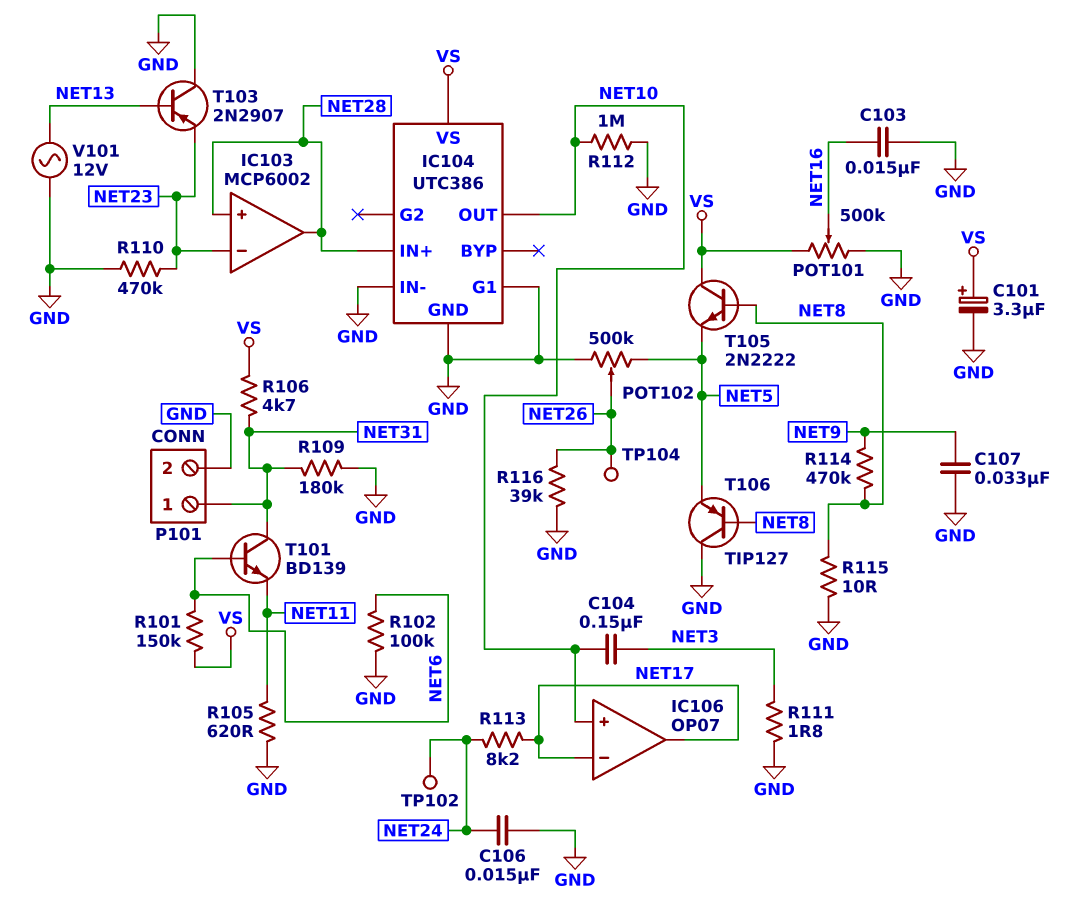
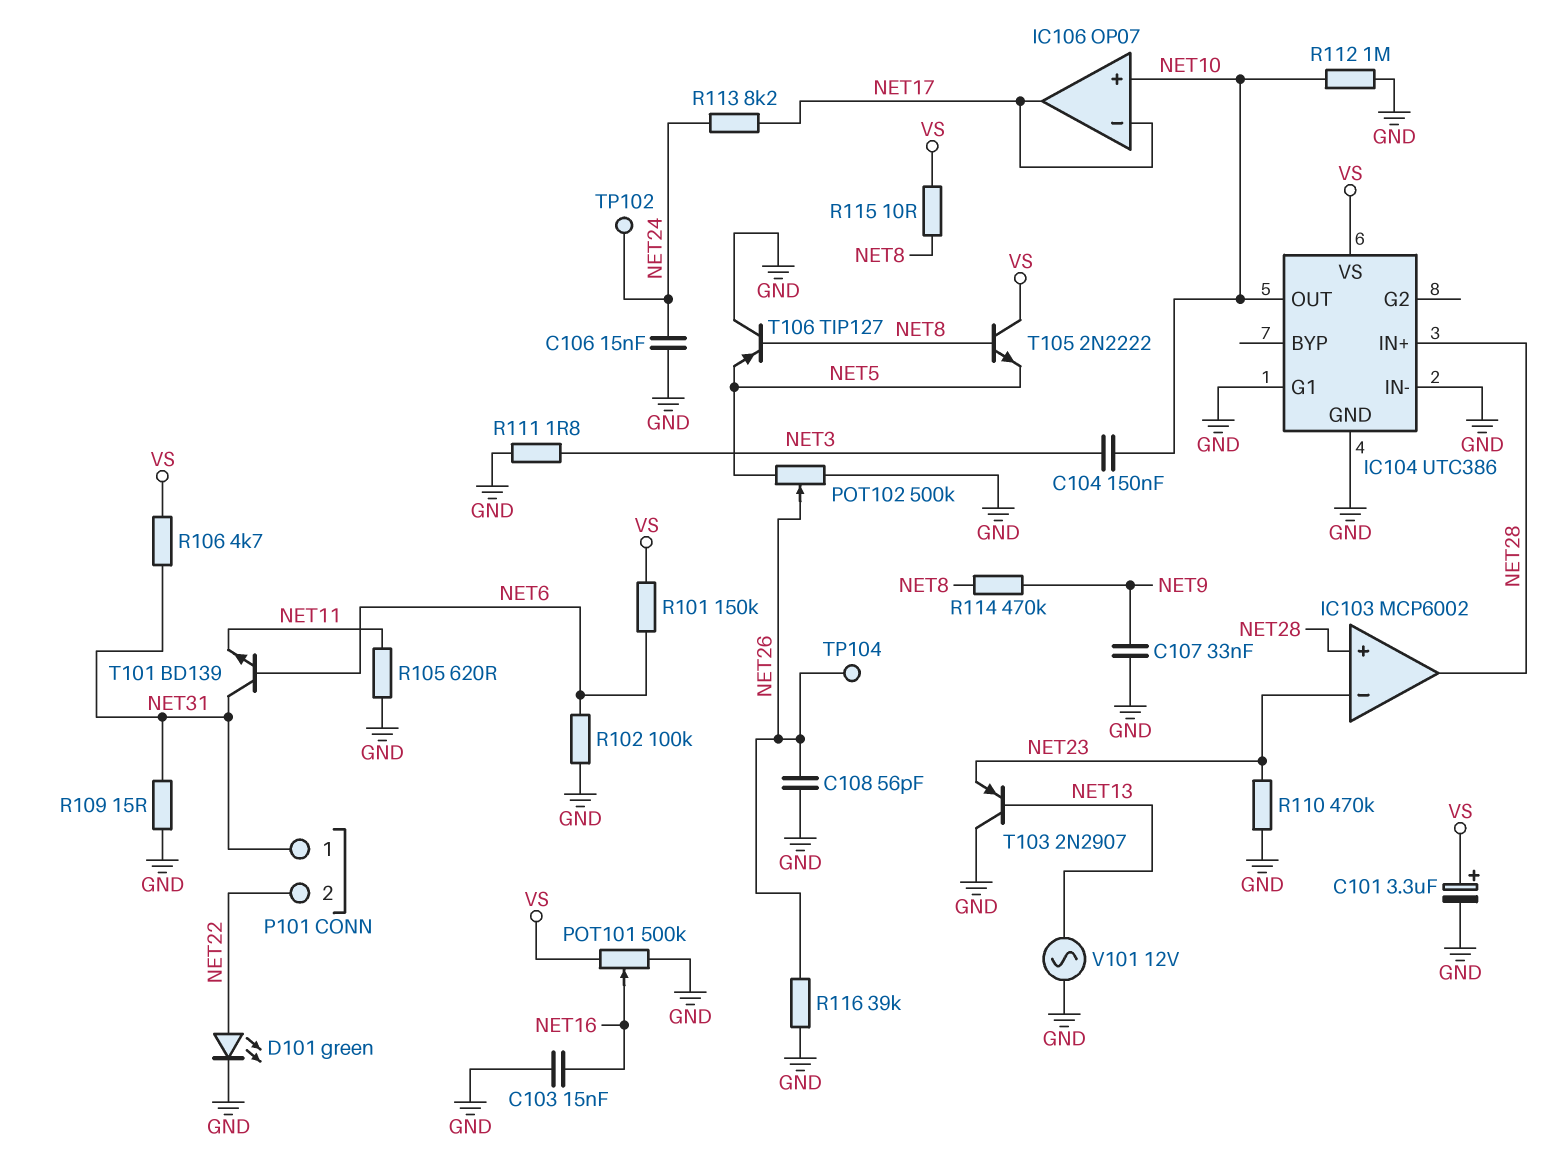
C108: none -> 56pF (GND, NET26)
D101: none -> LED green (A NET22, K GND)
P101 pin 2: GND -> NET22
R109: 180k (GND, NET31) -> 15 (GND, NET31)
R115: 10 (GND, NET8) -> 10 (NET8, VS)

